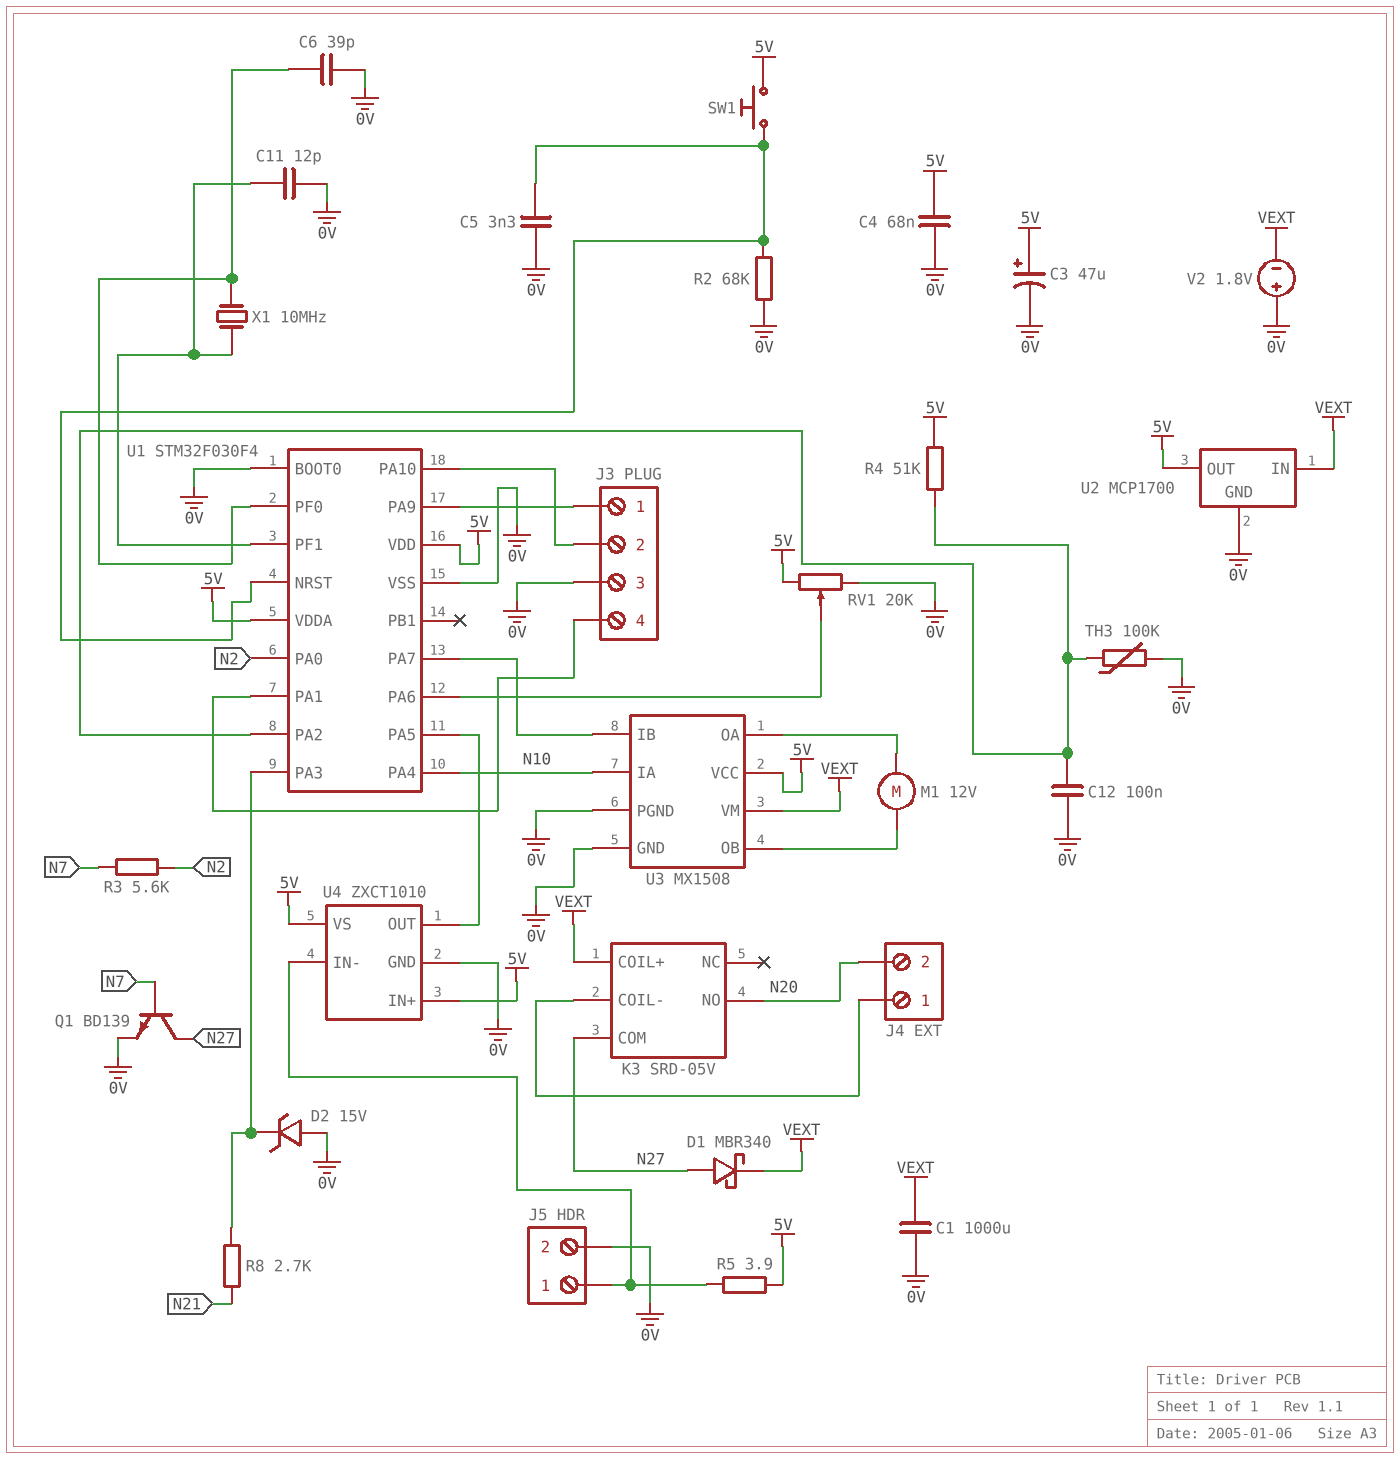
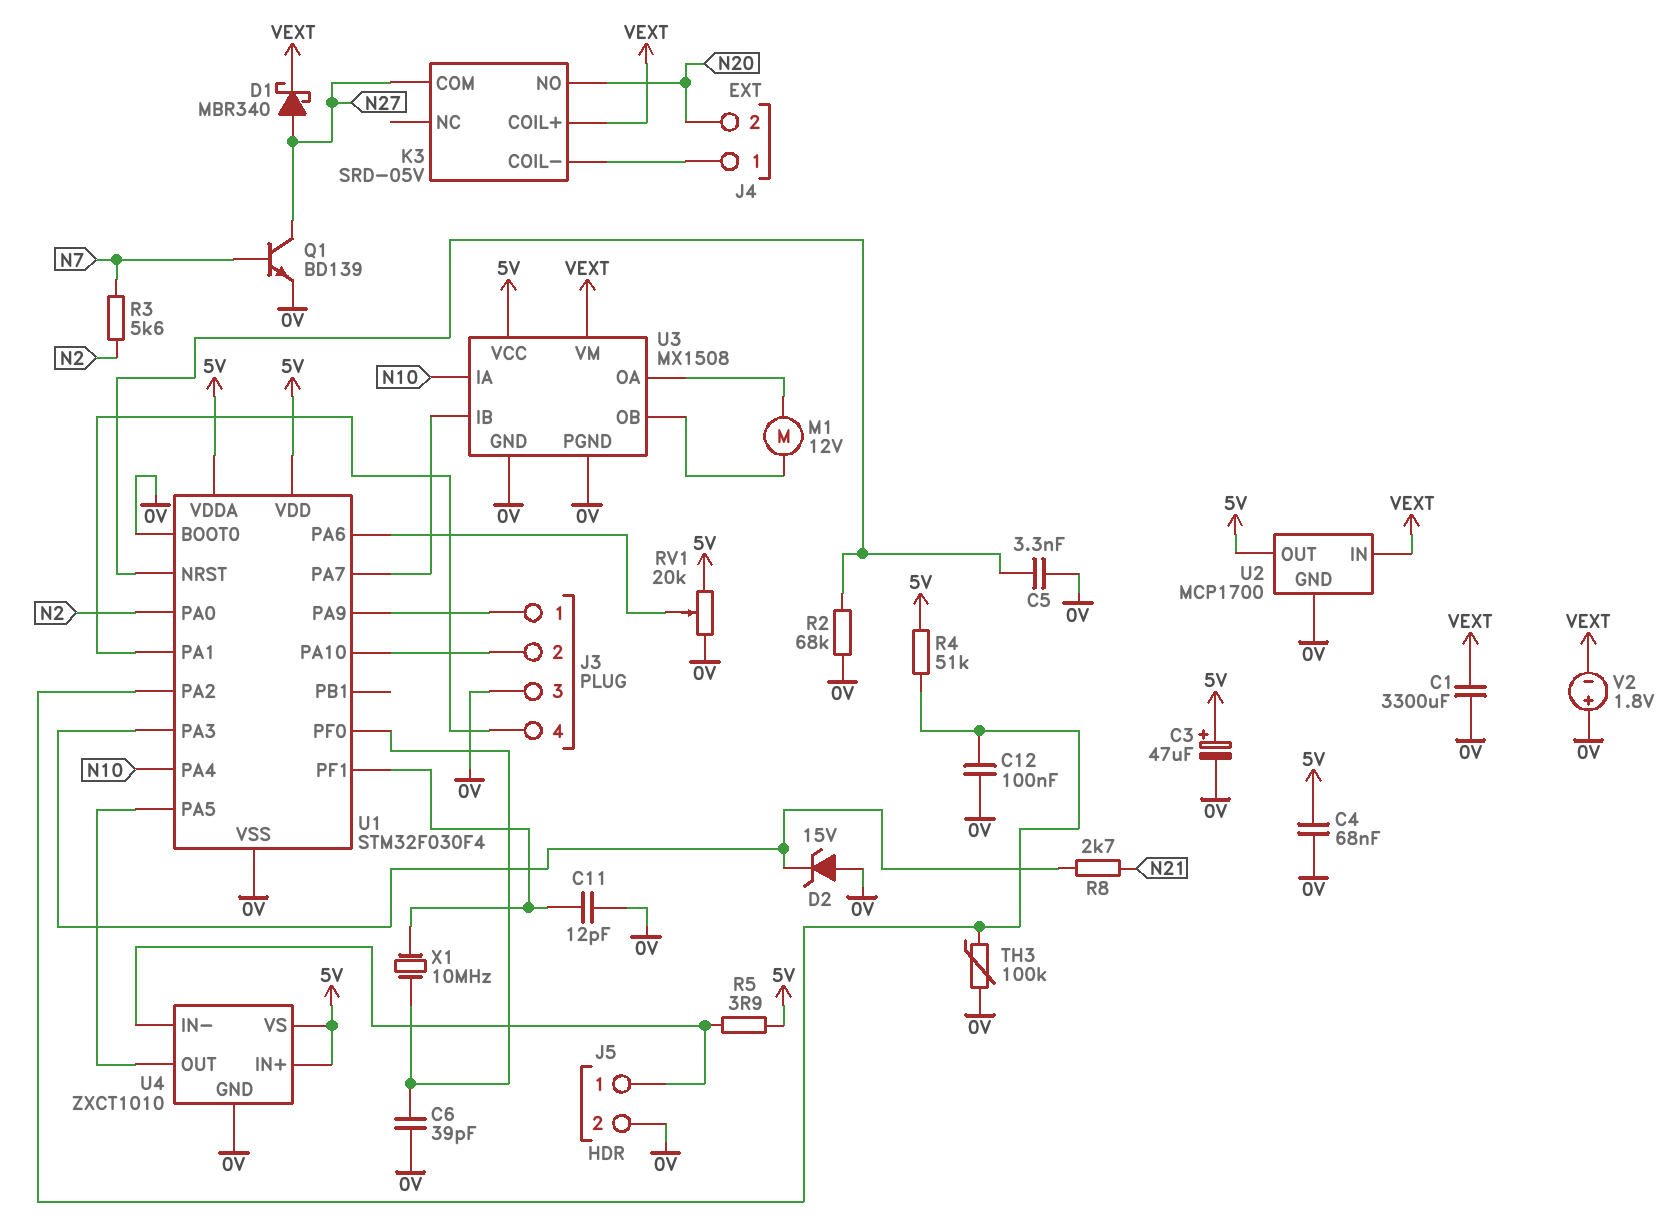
C1: 1000uF (0V, VEXT) -> 3300uF (0V, VEXT)
SW1: button (5V, U1/NRST) -> none

